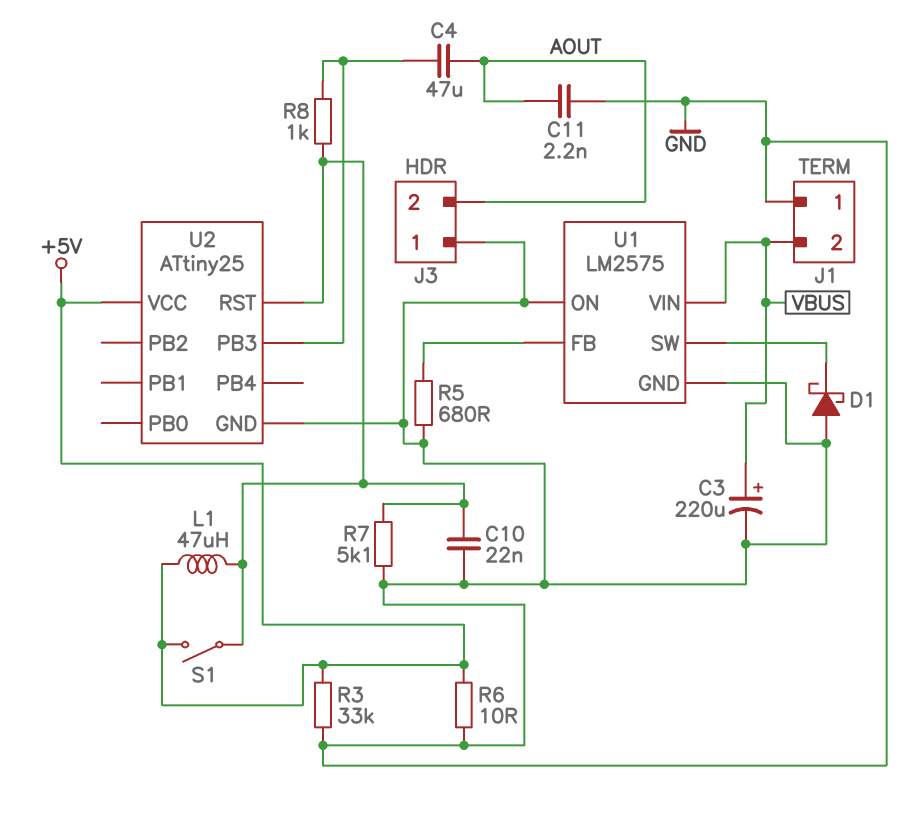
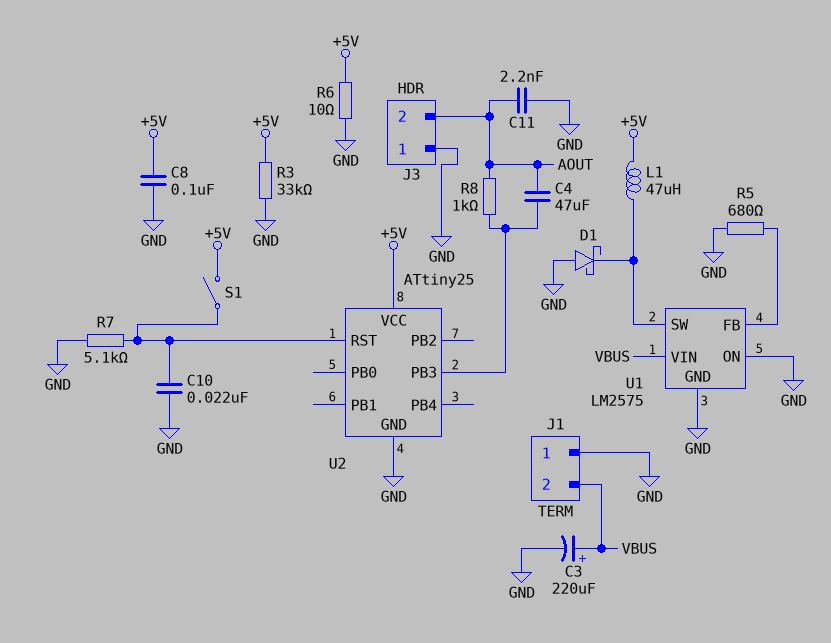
C8: none -> 100nF (+5V, GND)
L1: 47uH (+5V, U2/RST) -> 47uH (+5V, U1/SW)
R8: 1k (U2/PB3, U2/RST) -> 1k (AOUT, U2/PB3)

